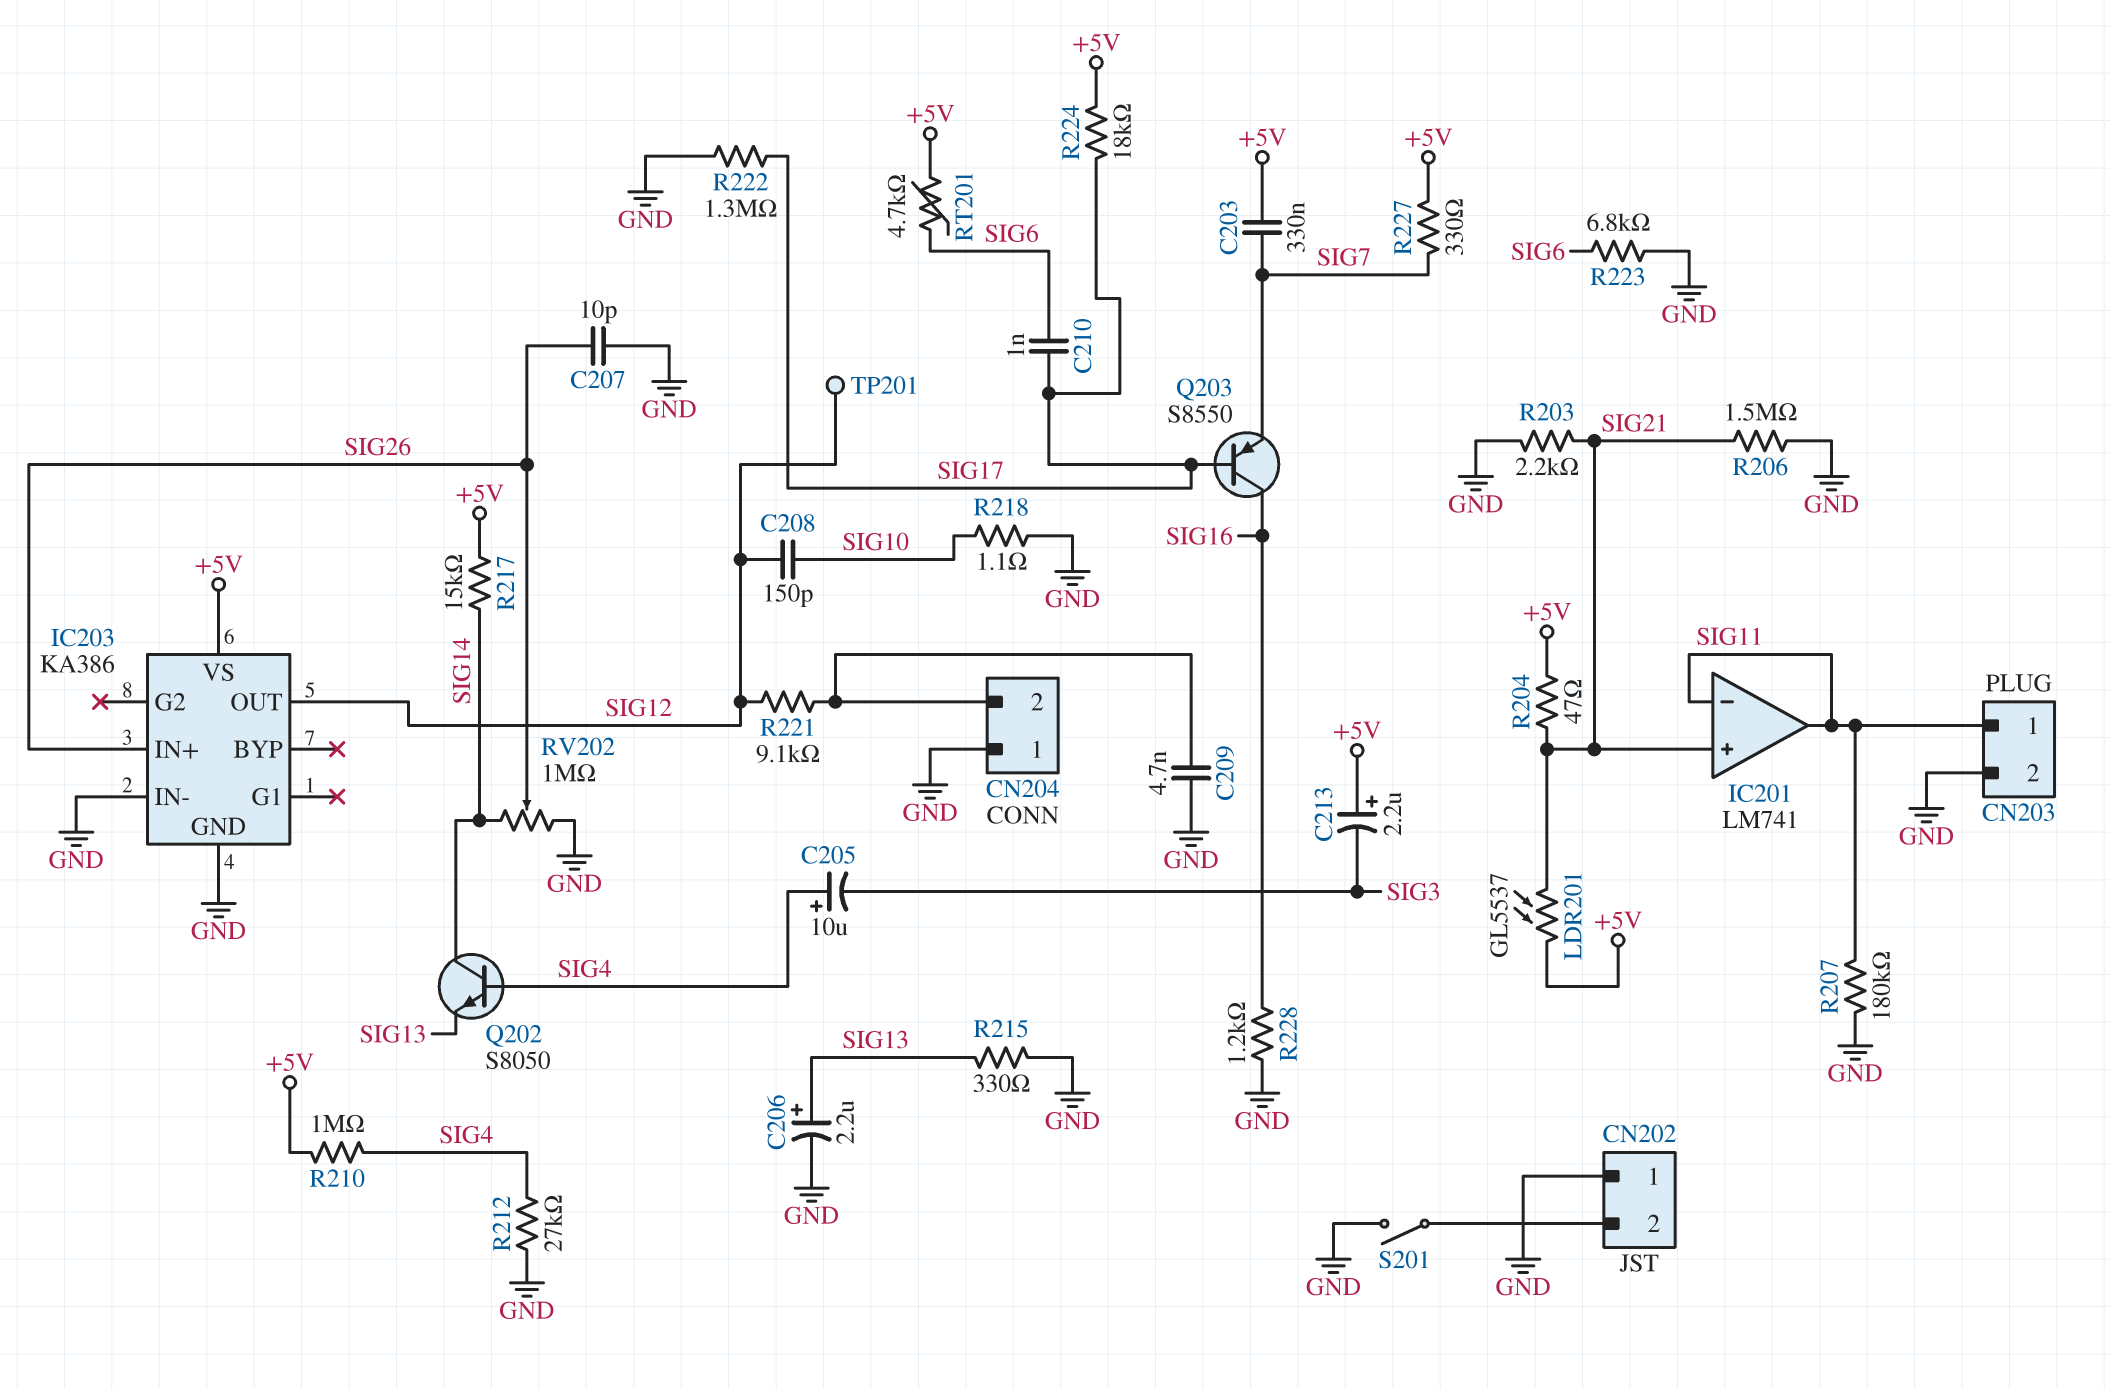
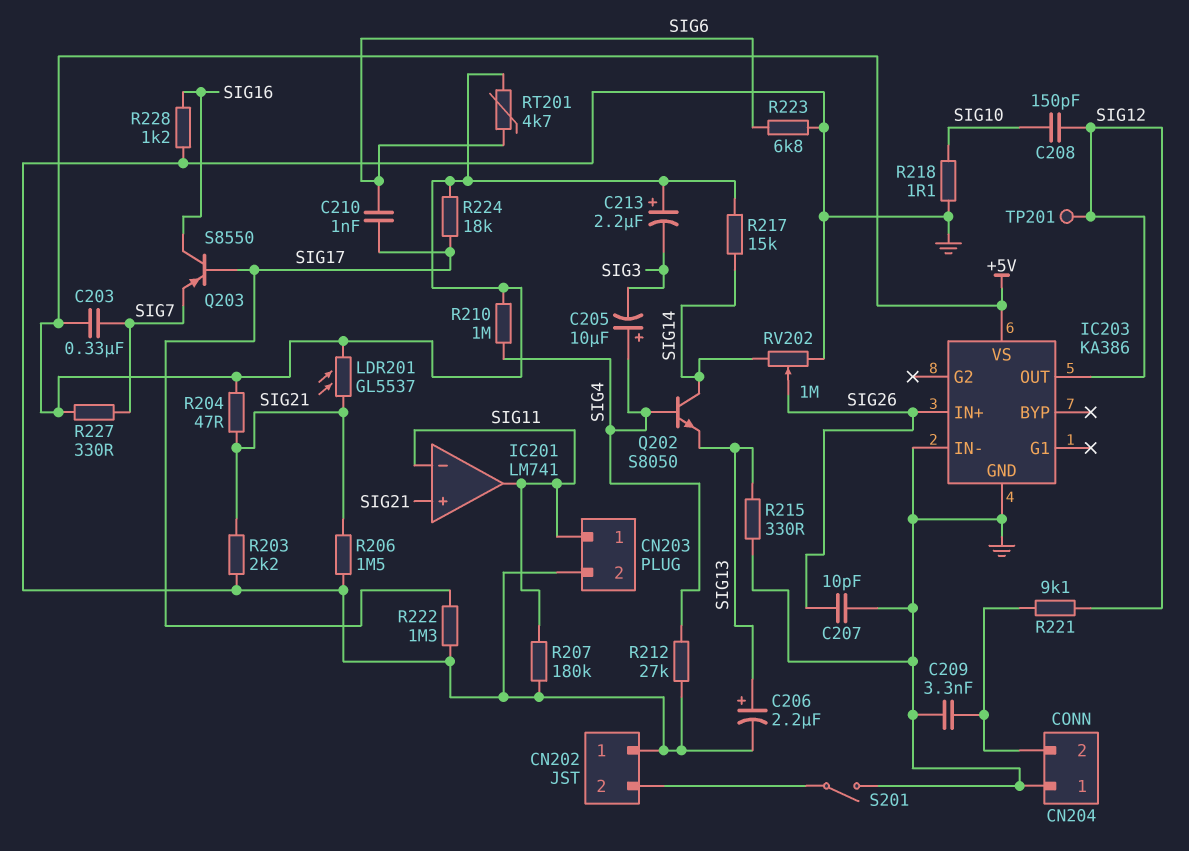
C209: 4.7nF (CN204/2, GND) -> 3.3nF (CN204/2, GND)

